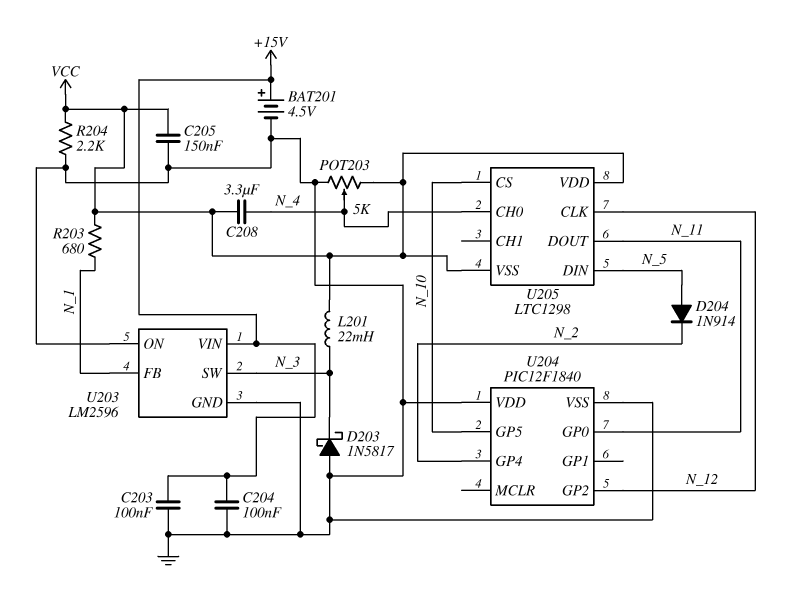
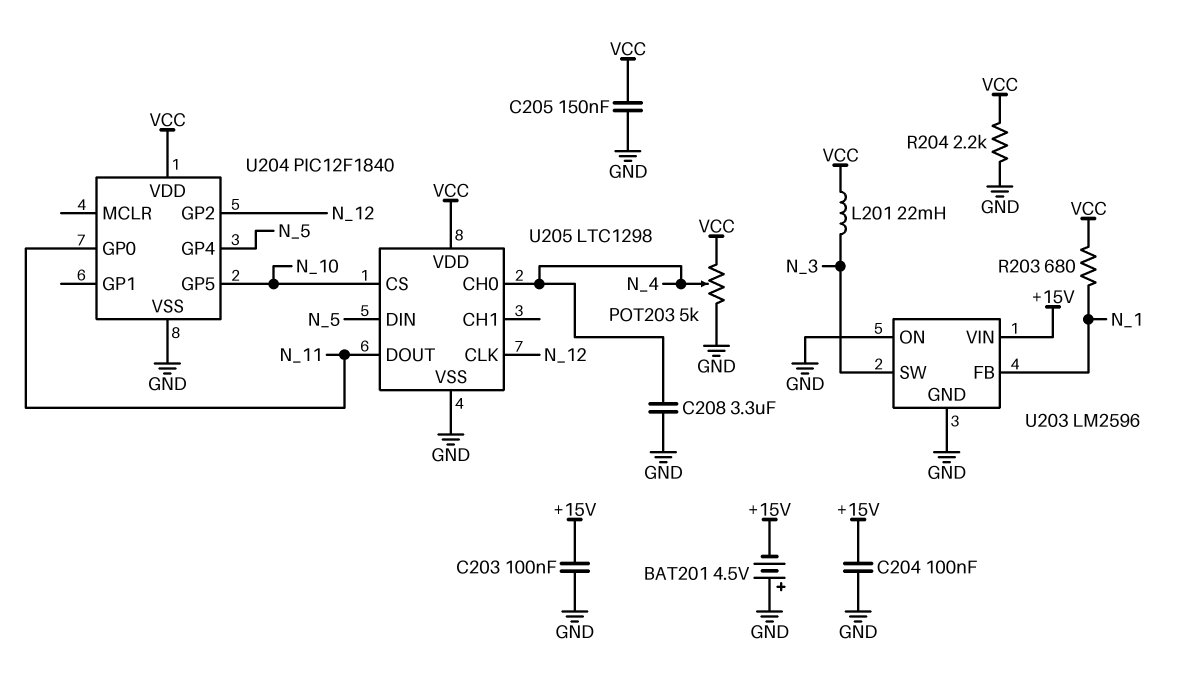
BAT201: 4.5V (plus +15V, minus GND) -> 4.5V (plus GND, minus +15V)
C208: 3.3uF (N_4, VCC) -> 3.3uF (GND, N_4)
D203: schottky 1N5817 (A GND, K N_3) -> none
D204: diode 1N914 (A N_5, K N_2) -> none
U204 pin GP4: N_2 -> N_5
U204 pin VDD: GND -> VCC
U205 pin VSS: VCC -> GND

